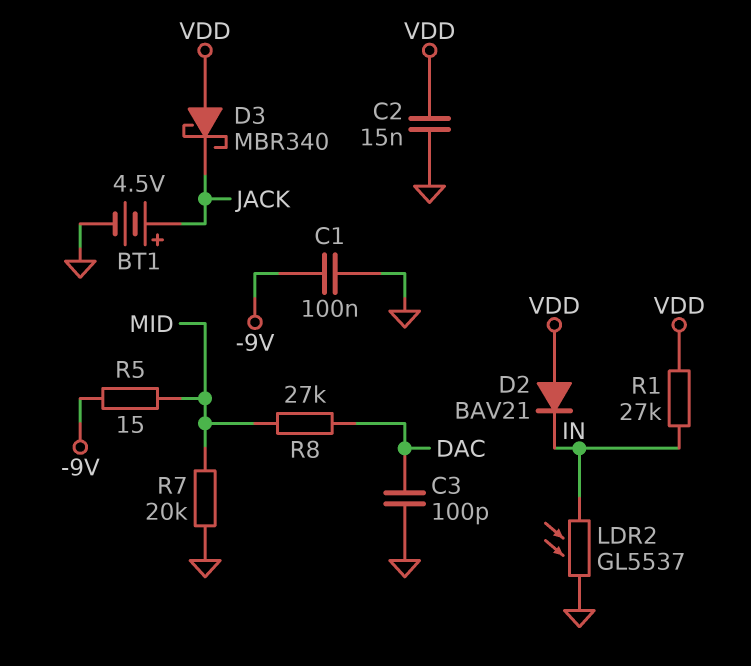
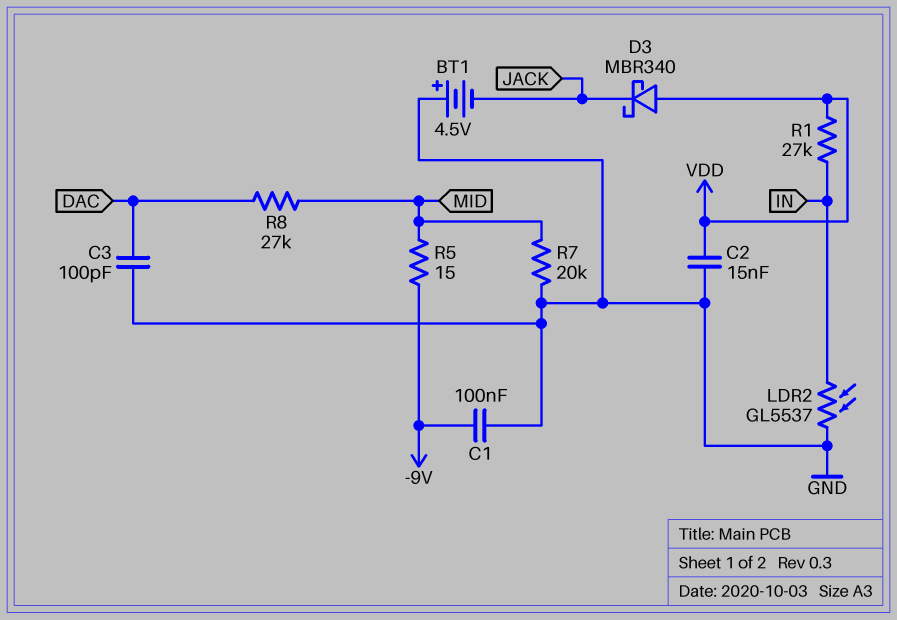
BT1: 4.5V (plus JACK, minus GND) -> 4.5V (plus GND, minus JACK)
D2: diode BAV21 (A VDD, K IN) -> none

